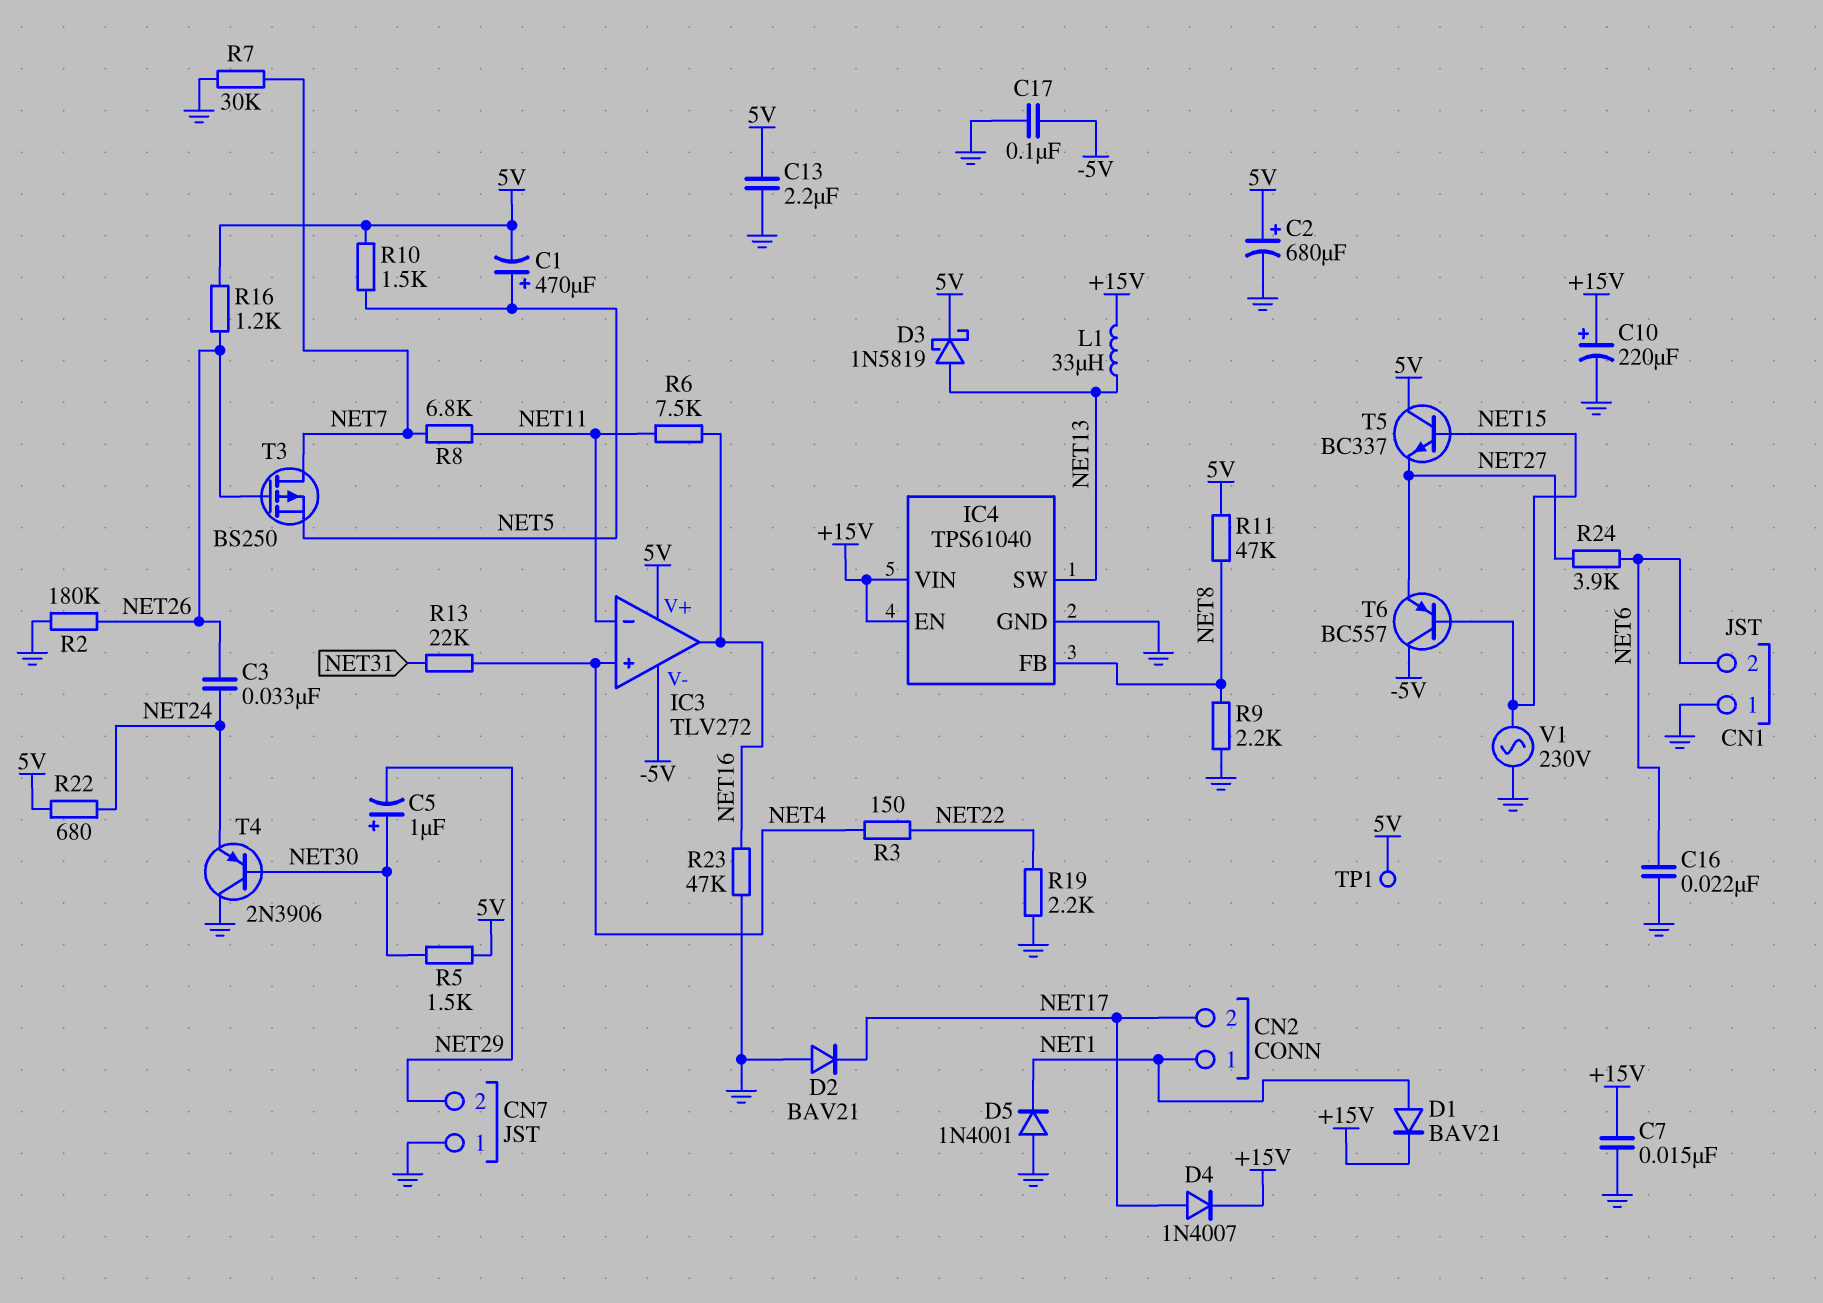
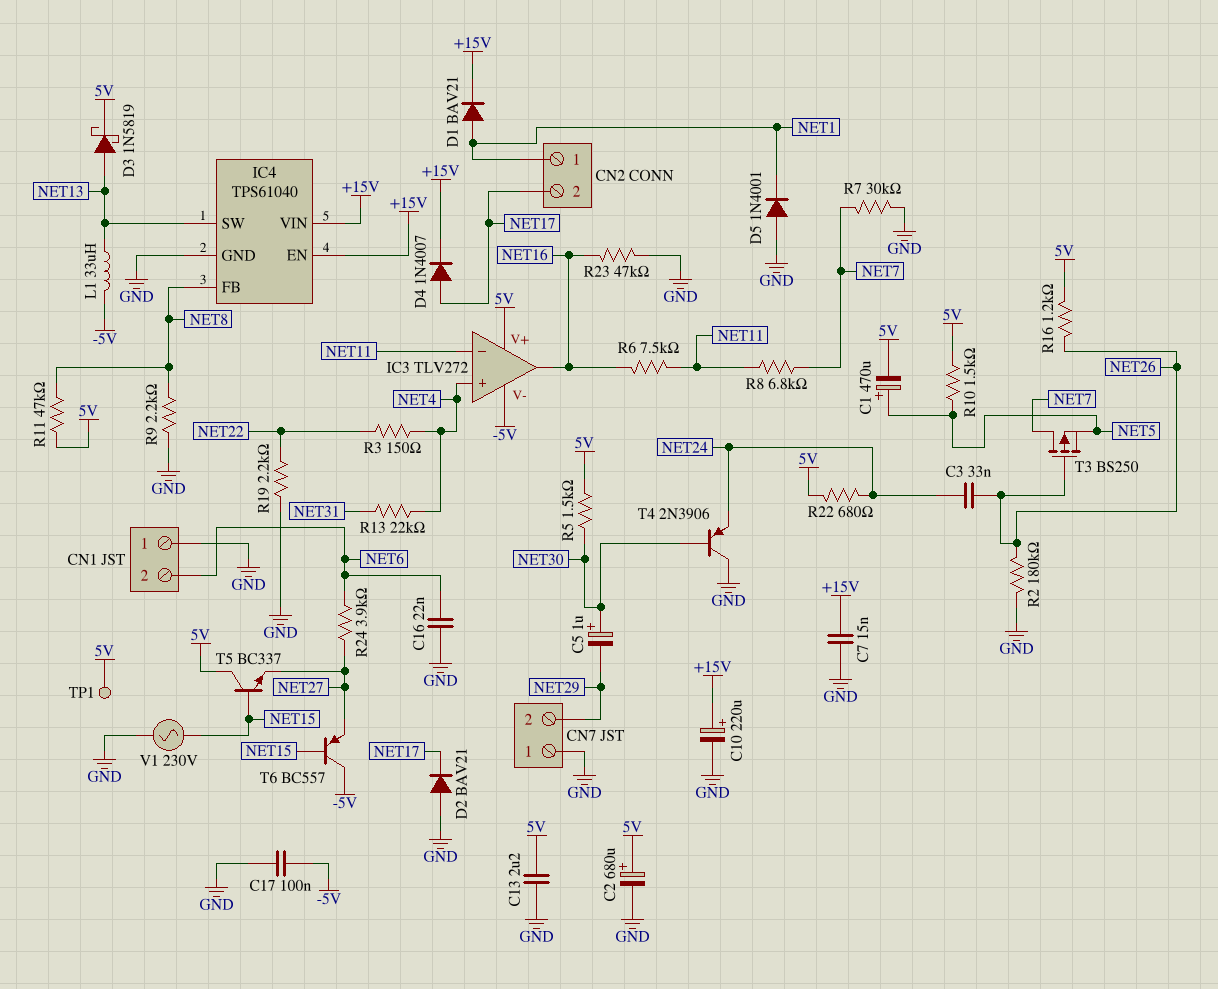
L1: 33uH (+15V, NET13) -> 33uH (-5V, NET13)

